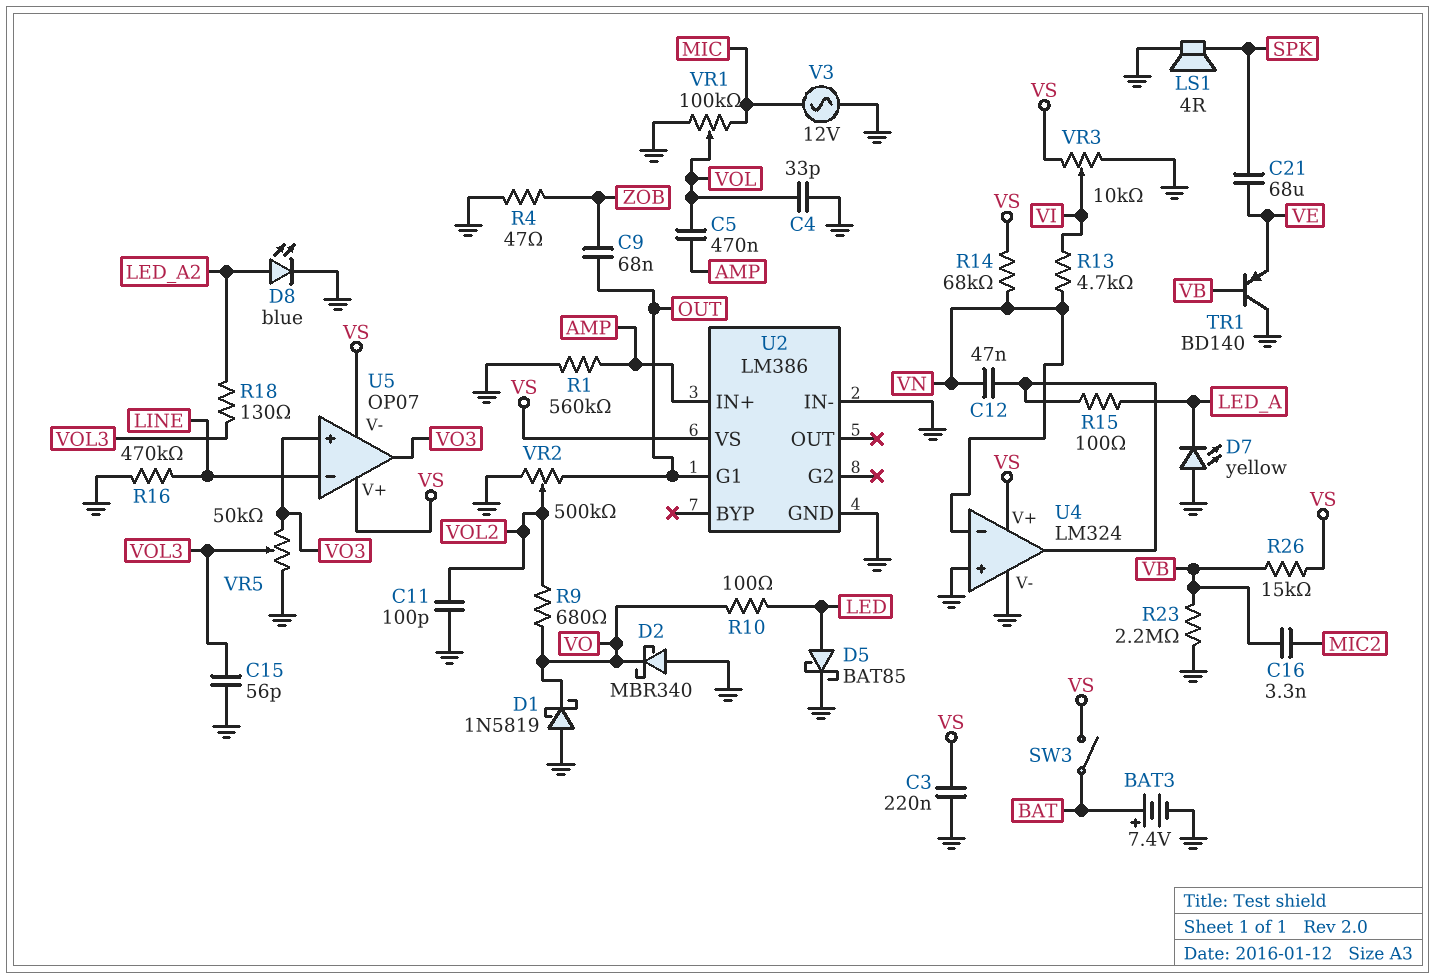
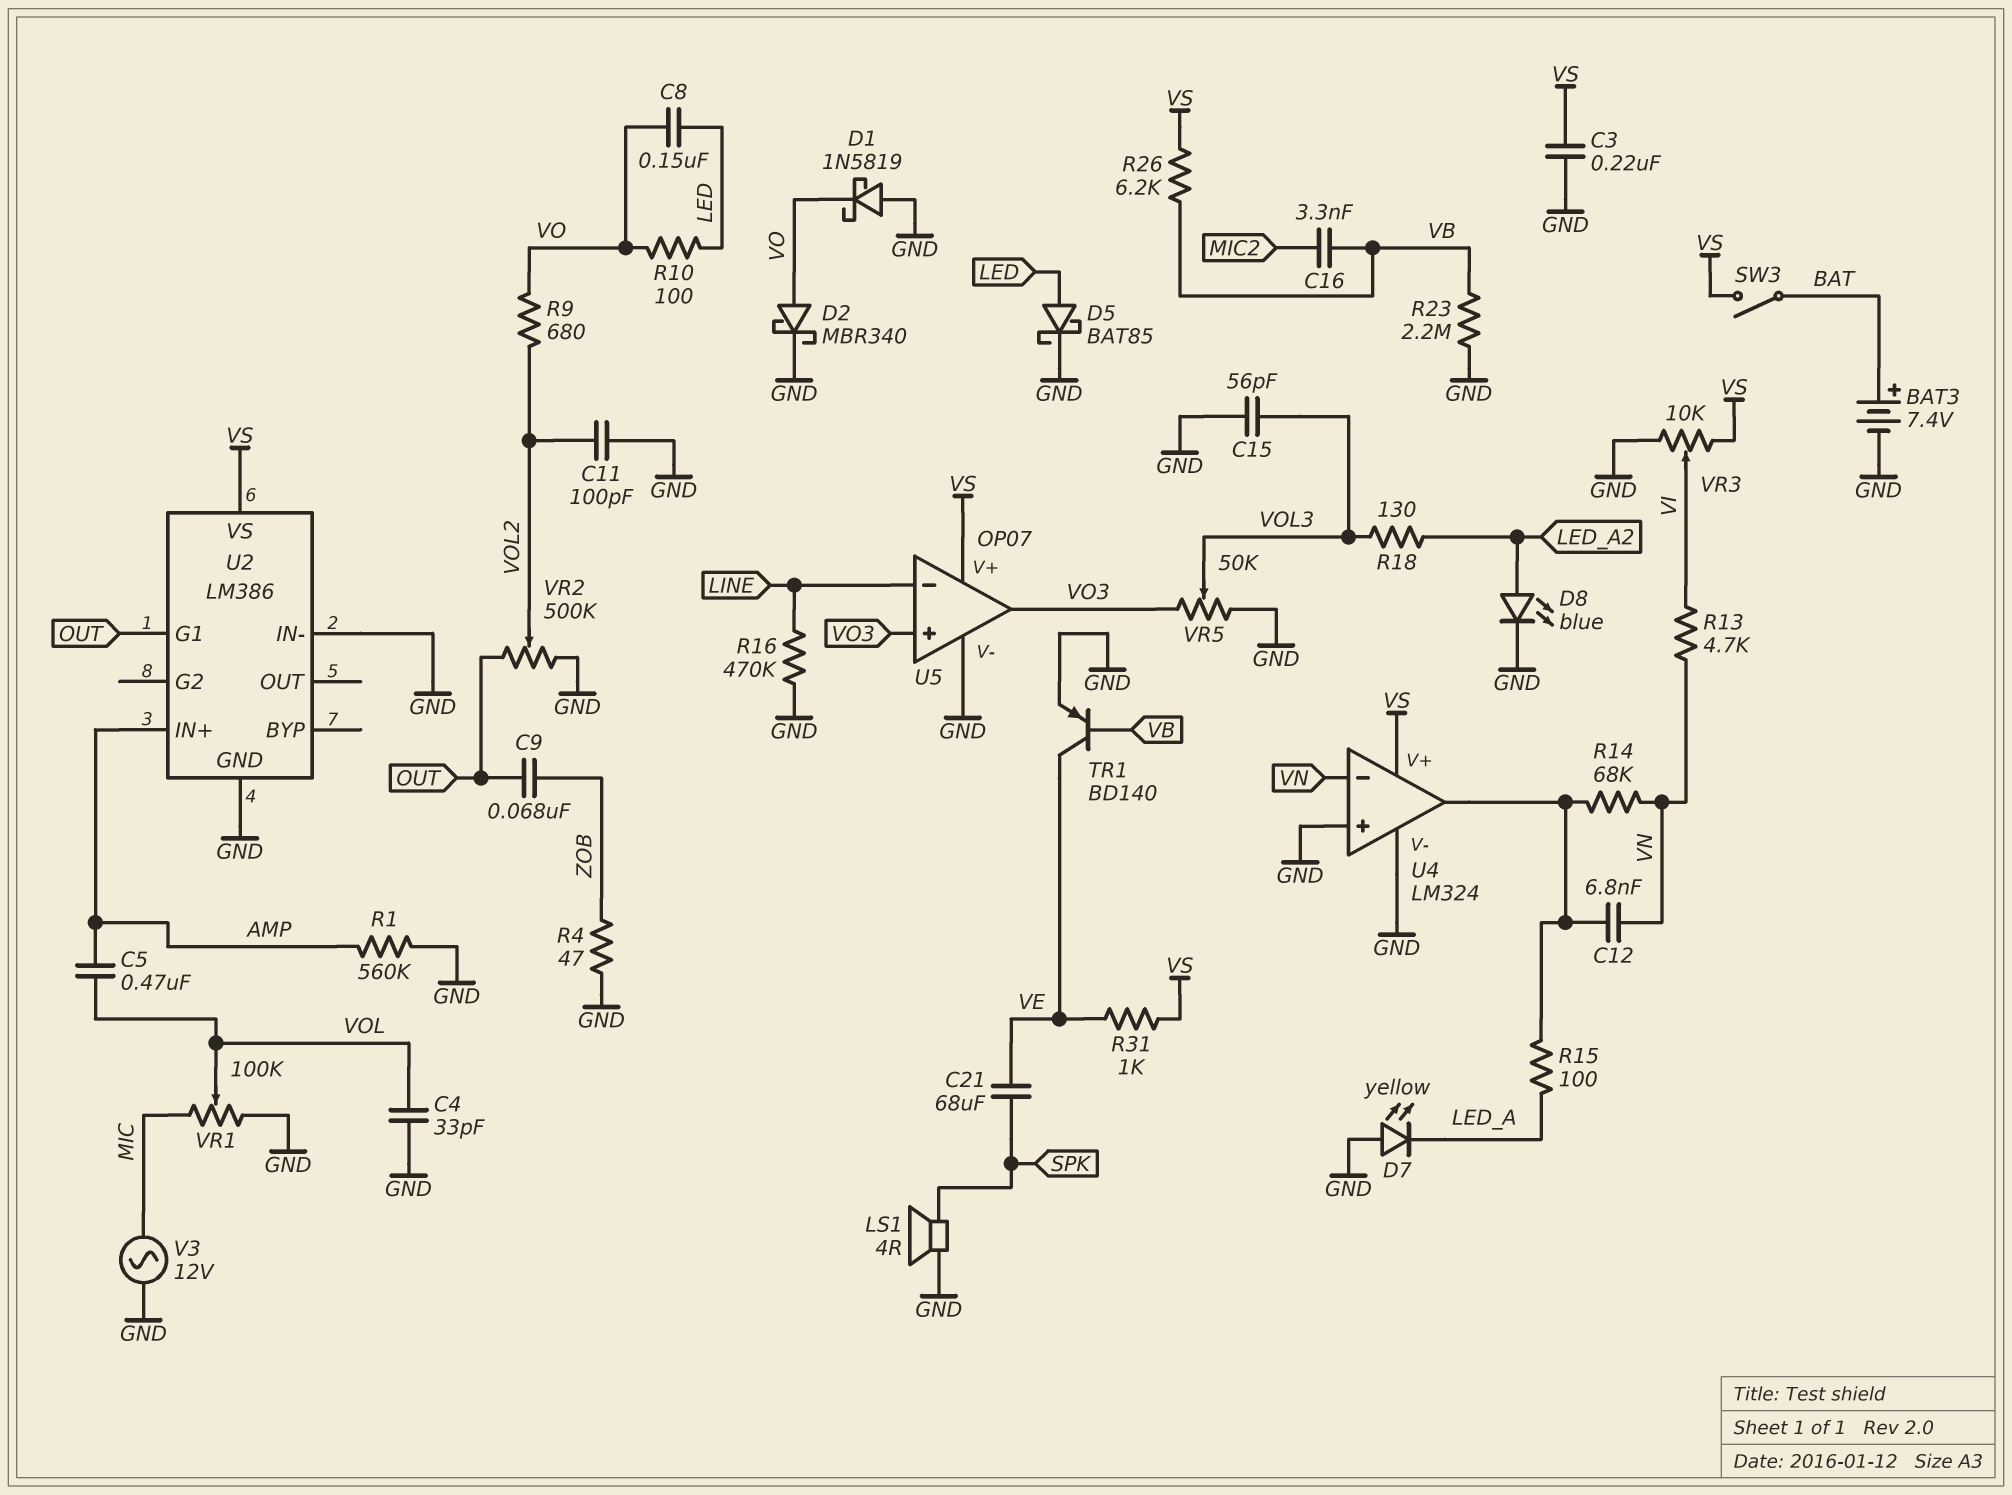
C8: none -> 150nF (LED, VO)
C12: 47nF (U4/out, VN) -> 6.8nF (U4/out, VN)
D2: schottky MBR340 (A GND, K VO) -> schottky MBR340 (A VO, K GND)
R14: 68k (VN, VS) -> 68k (U4/out, VN)
R26: 15k (VB, VS) -> 6.2k (VB, VS)
R31: none -> 1k (VE, VS)
TR1: PNP BD140 (B VB, C GND, E VE) -> PNP BD140 (B VB, C VE, E GND)
U5 pin V-: VS -> GND

